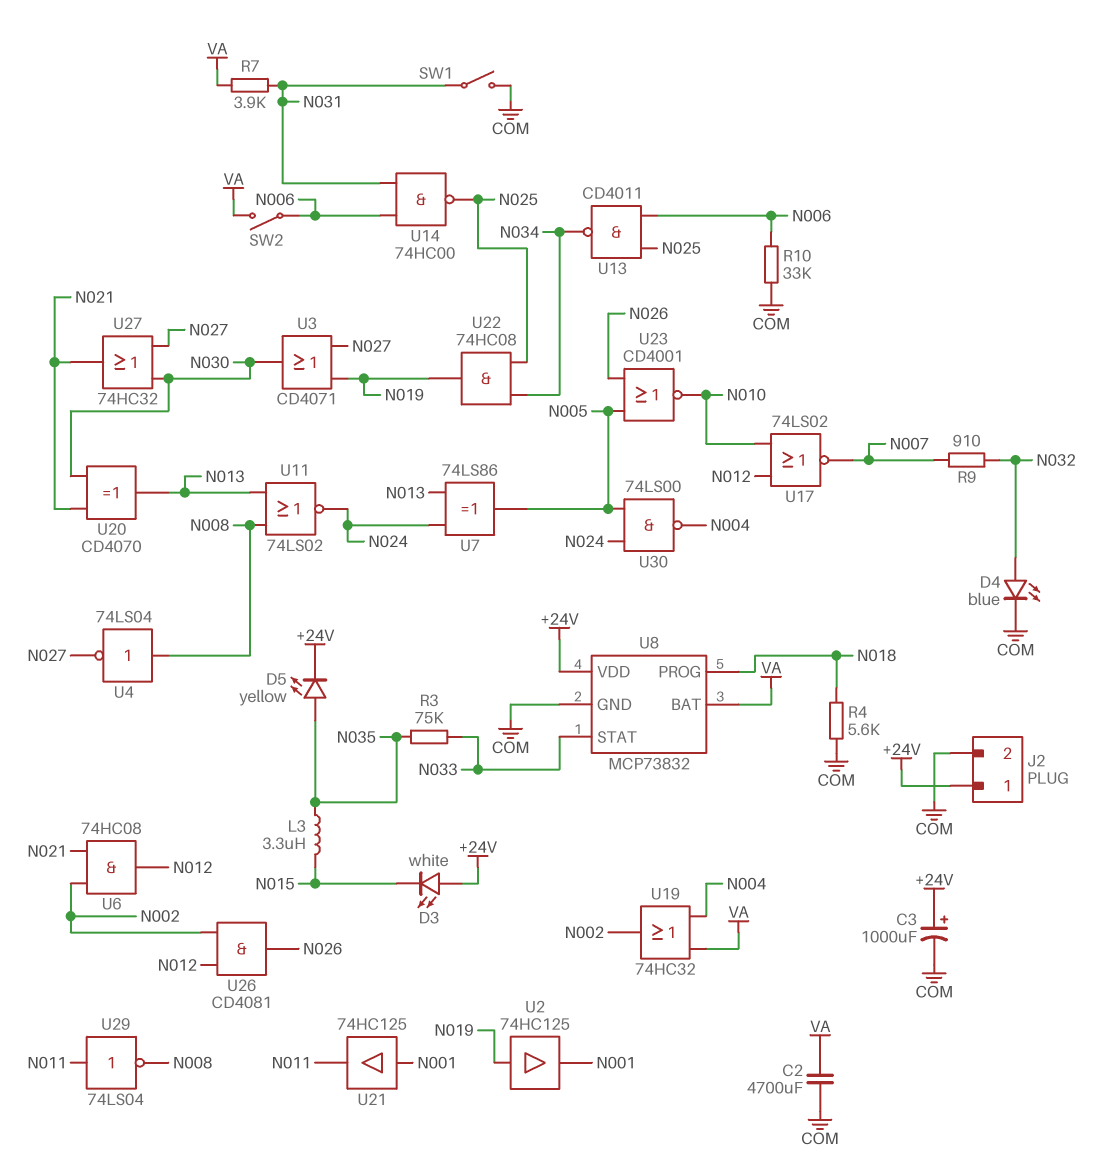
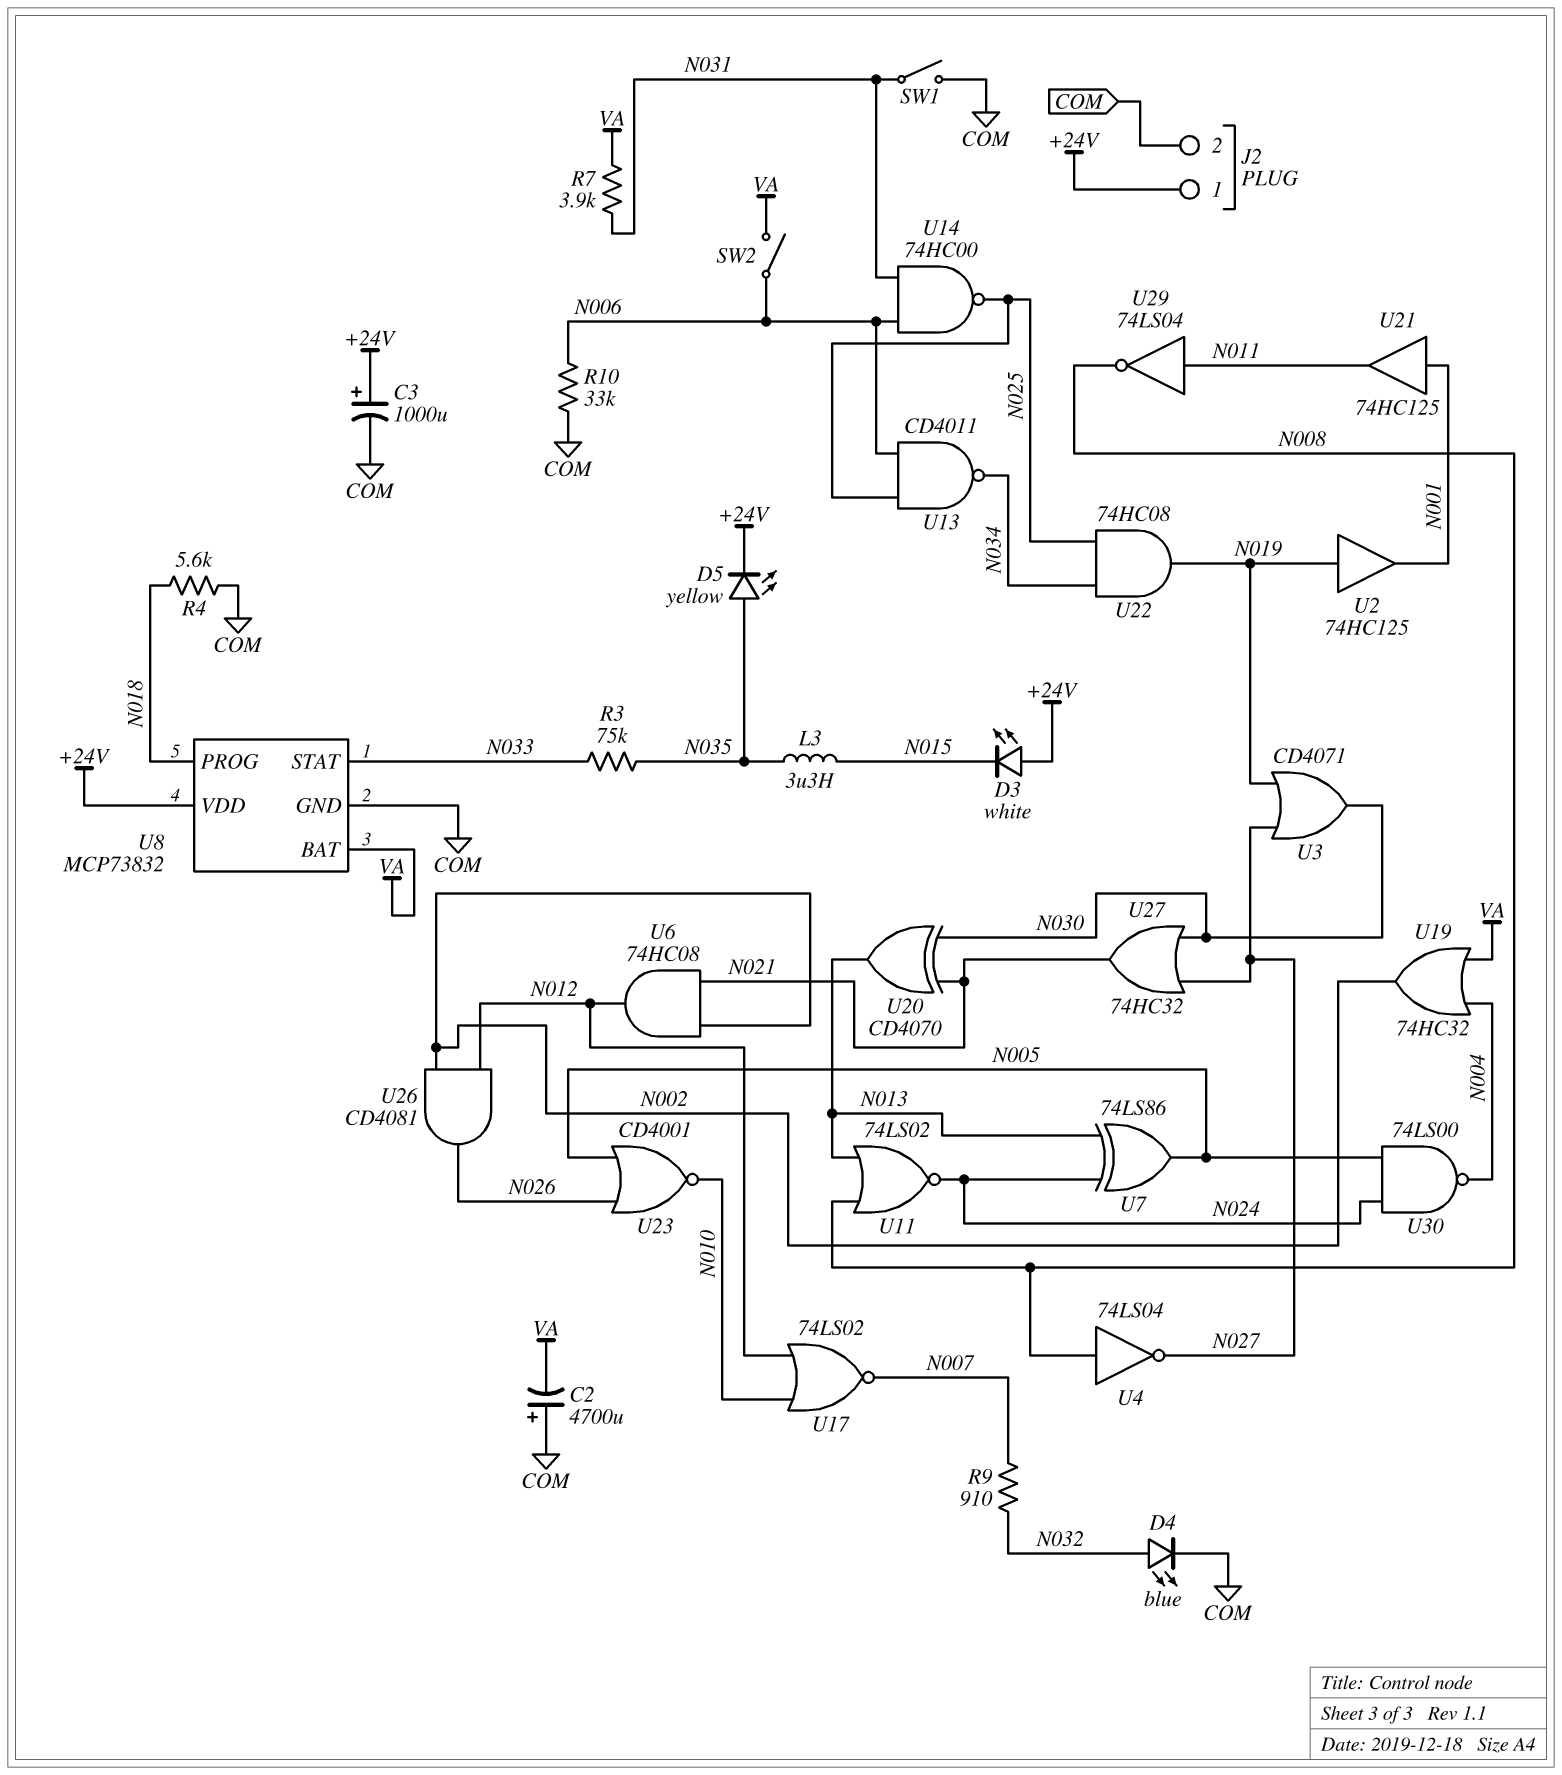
C2: 4700uF (COM, VA) -> 4700uF (plus COM, minus VA)

